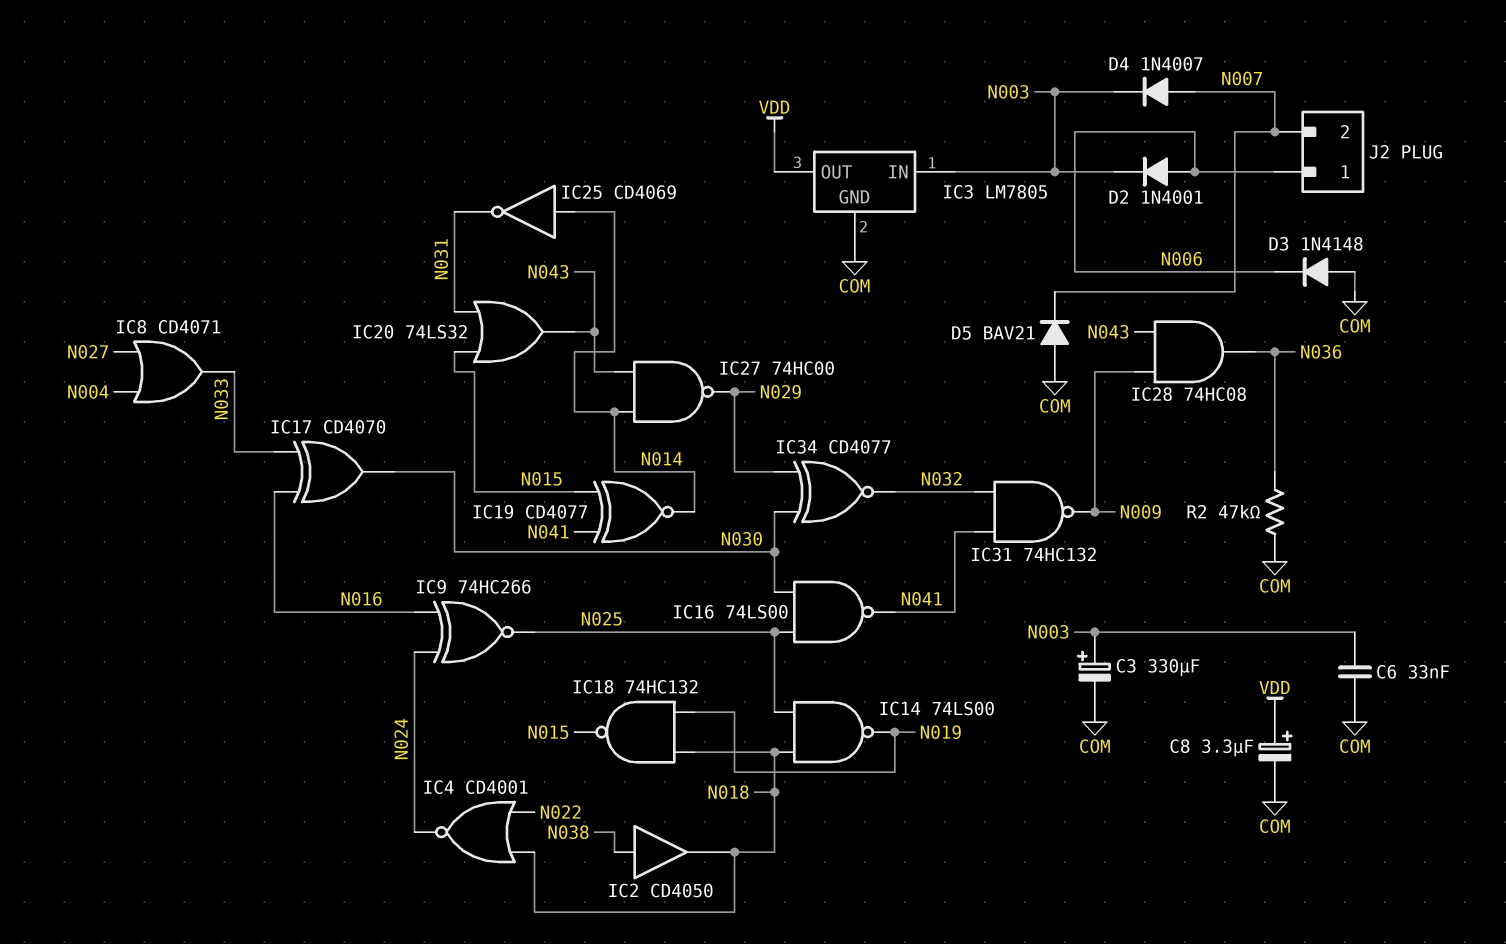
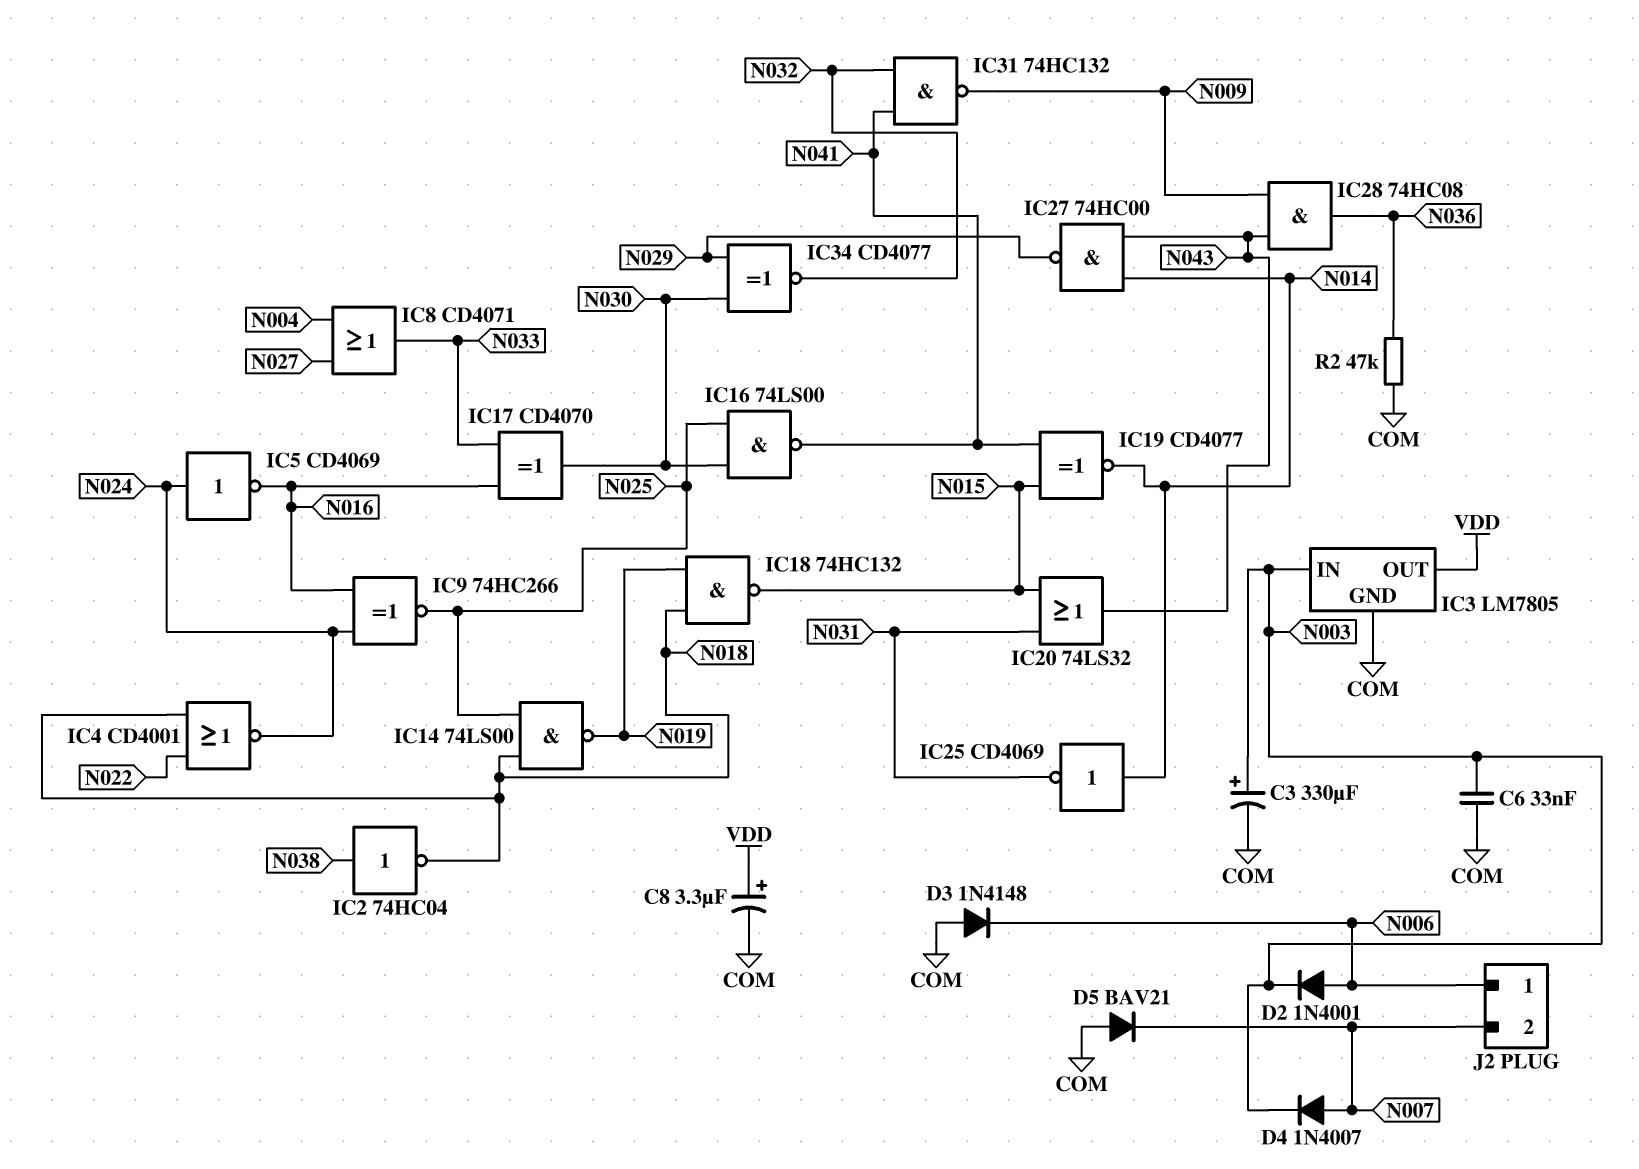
IC2: buffer CD4050 (in N038, out N018) -> NOT 74HC04 (in N038, out N018)
IC5: none -> NOT CD4069 (in N024, out N016)

